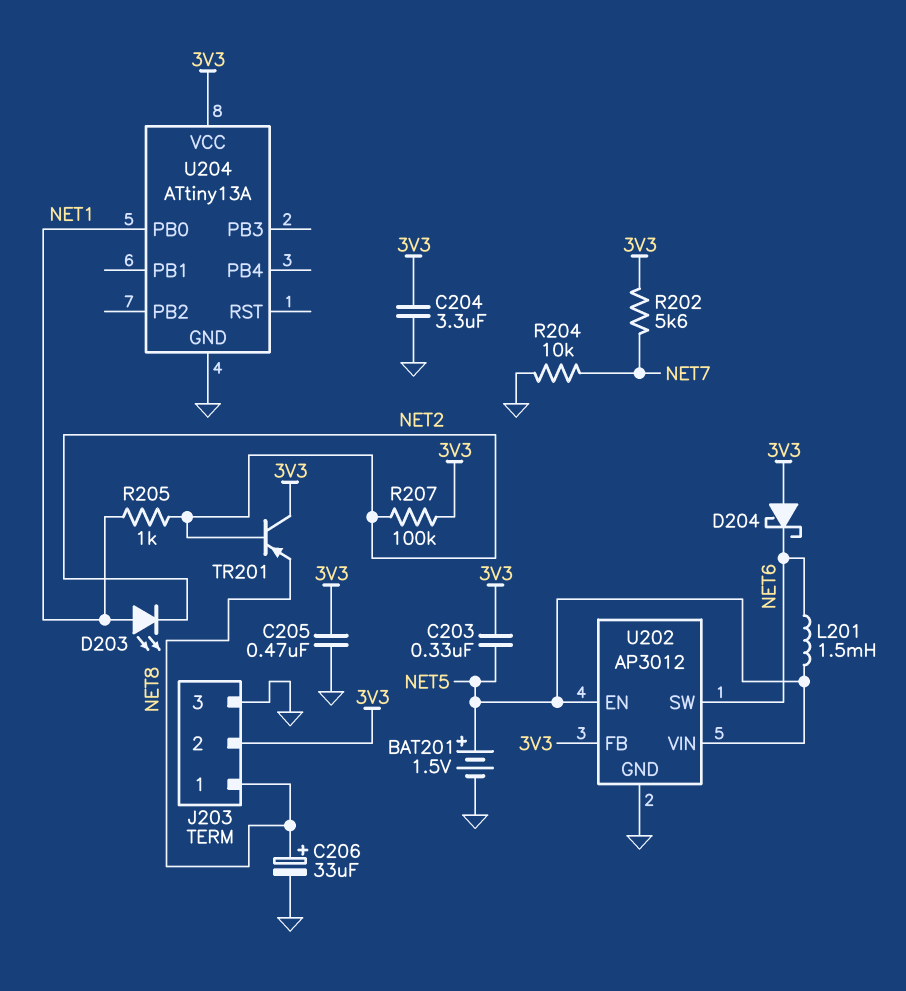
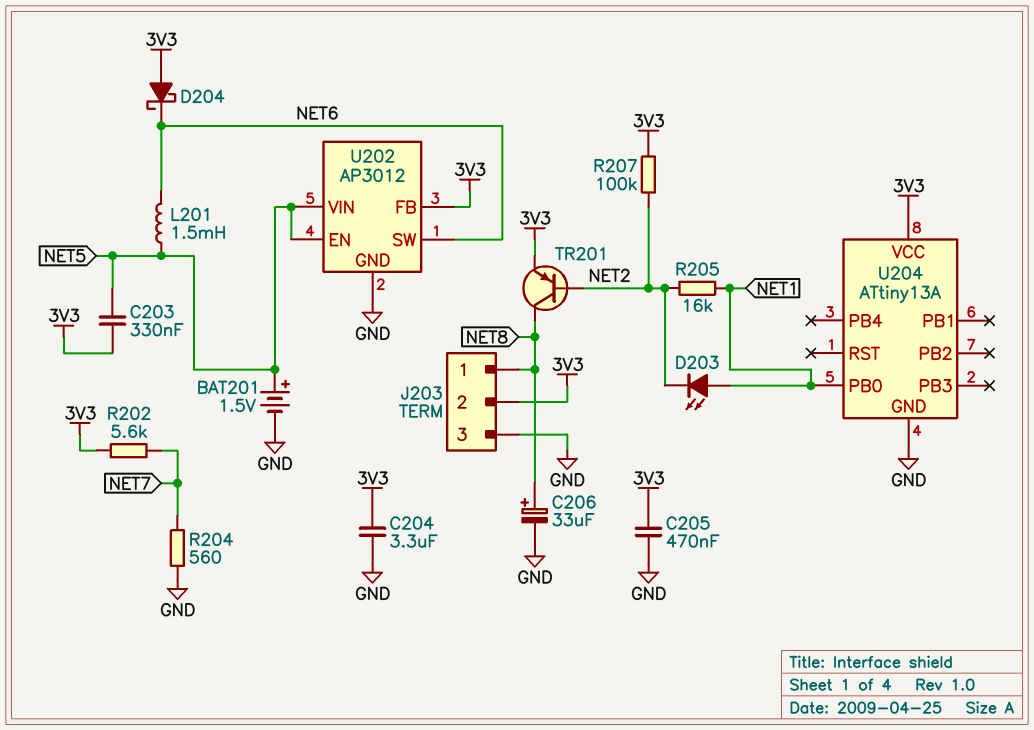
R204: 10k (GND, NET7) -> 560 (GND, NET7)
R205: 1k (NET1, NET2) -> 16k (NET1, NET2)
TR201: PNP (B NET2, C 3V3, E NET8) -> PNP (B NET2, C NET8, E 3V3)

